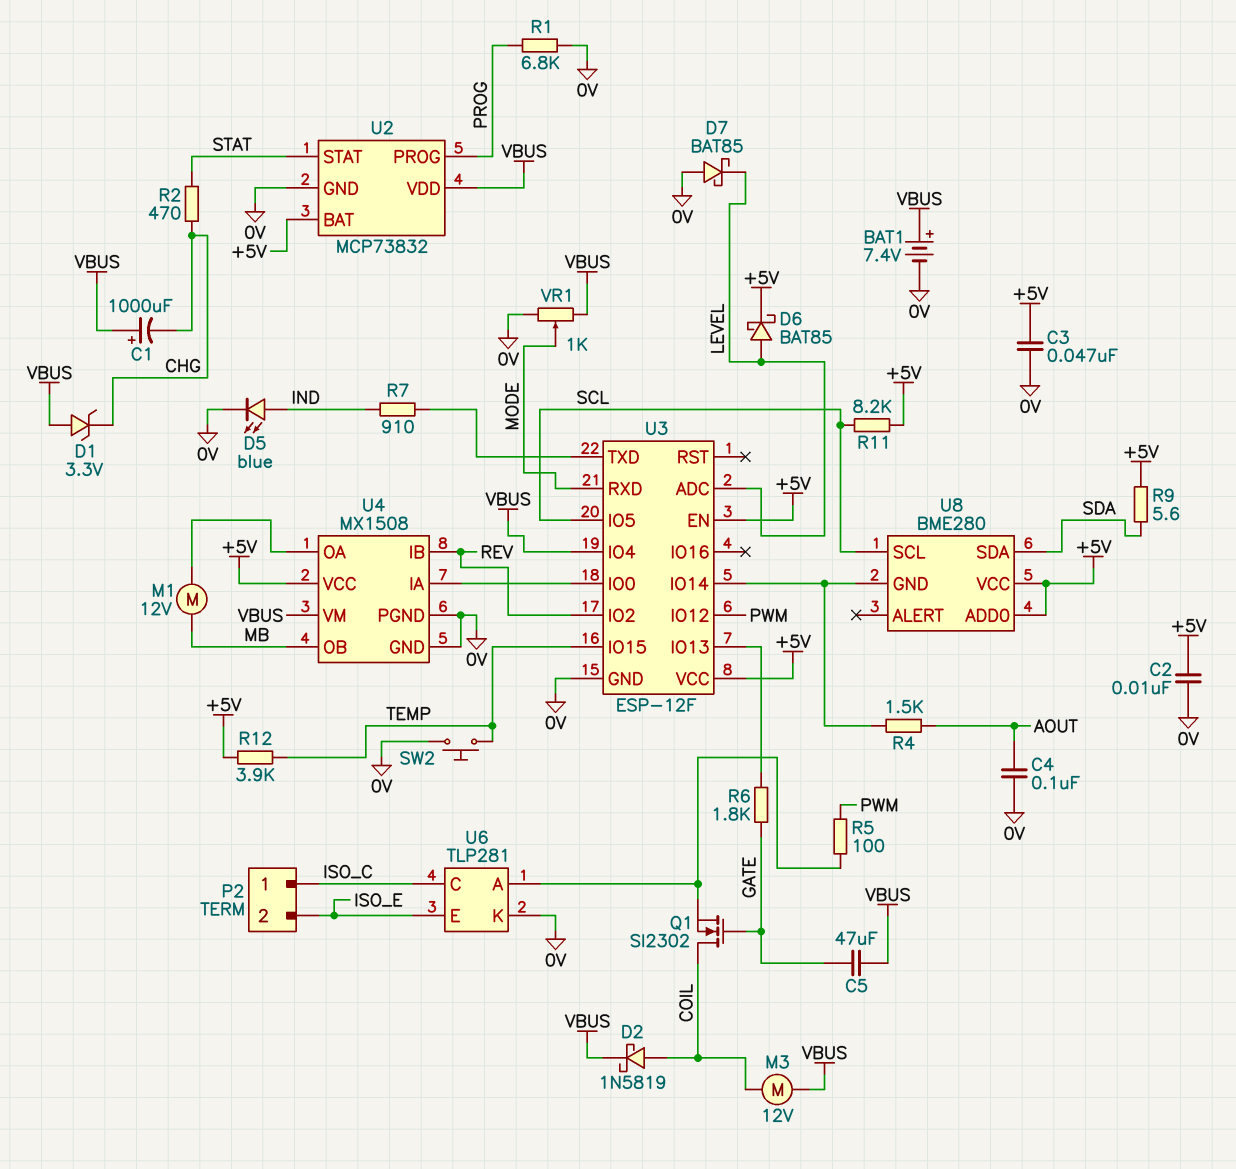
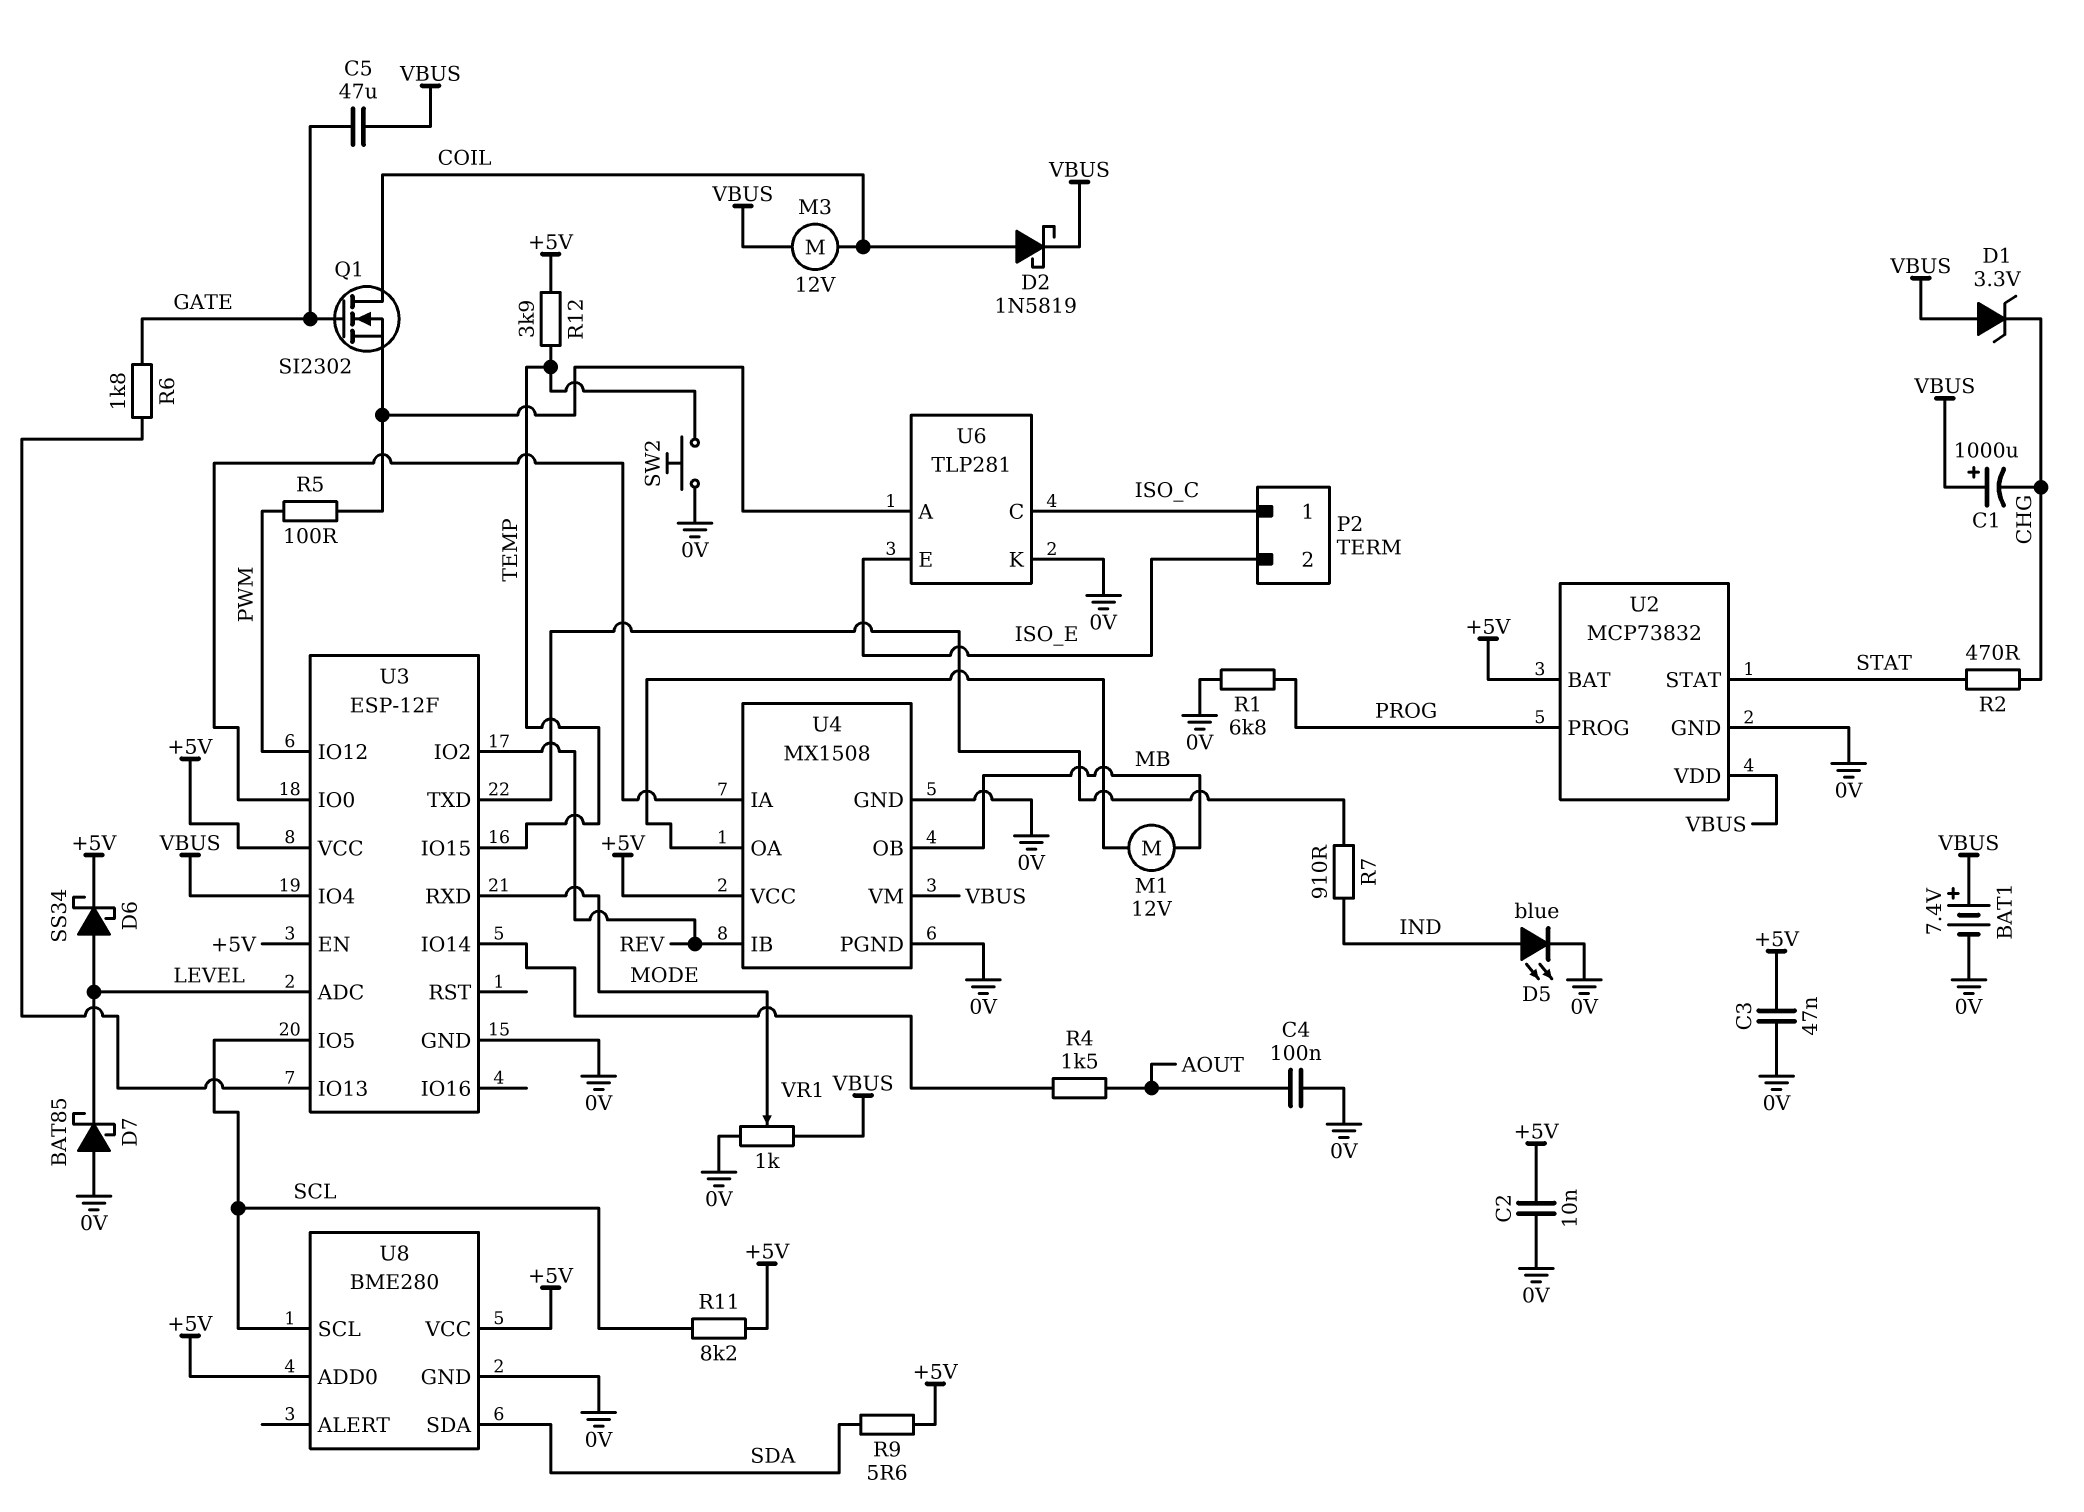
D6: schottky BAT85 (A LEVEL, K +5V) -> schottky SS34 (A LEVEL, K +5V)
U8 pin GND: U3/IO14 -> 0V

